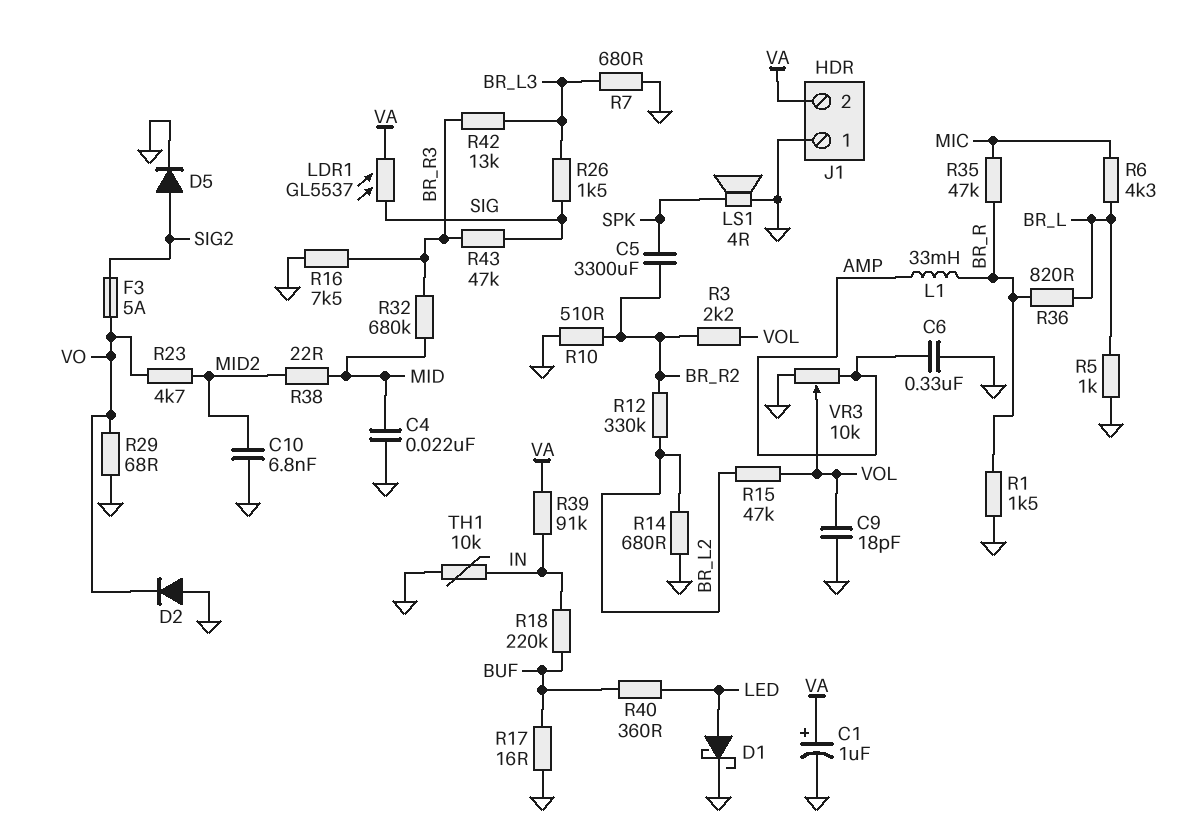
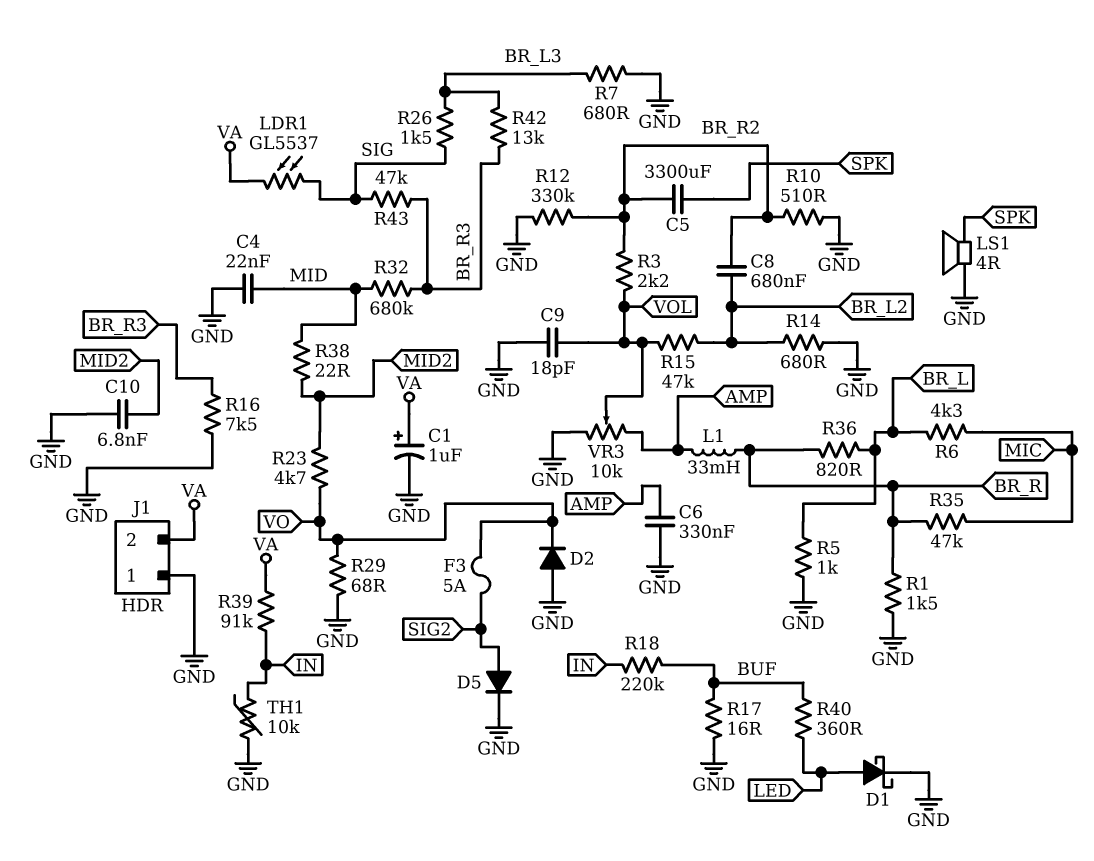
C8: none -> 680nF (BR_L2, BR_R2)
R12: 330k (BR_L2, BR_R2) -> 330k (BR_R2, GND)

